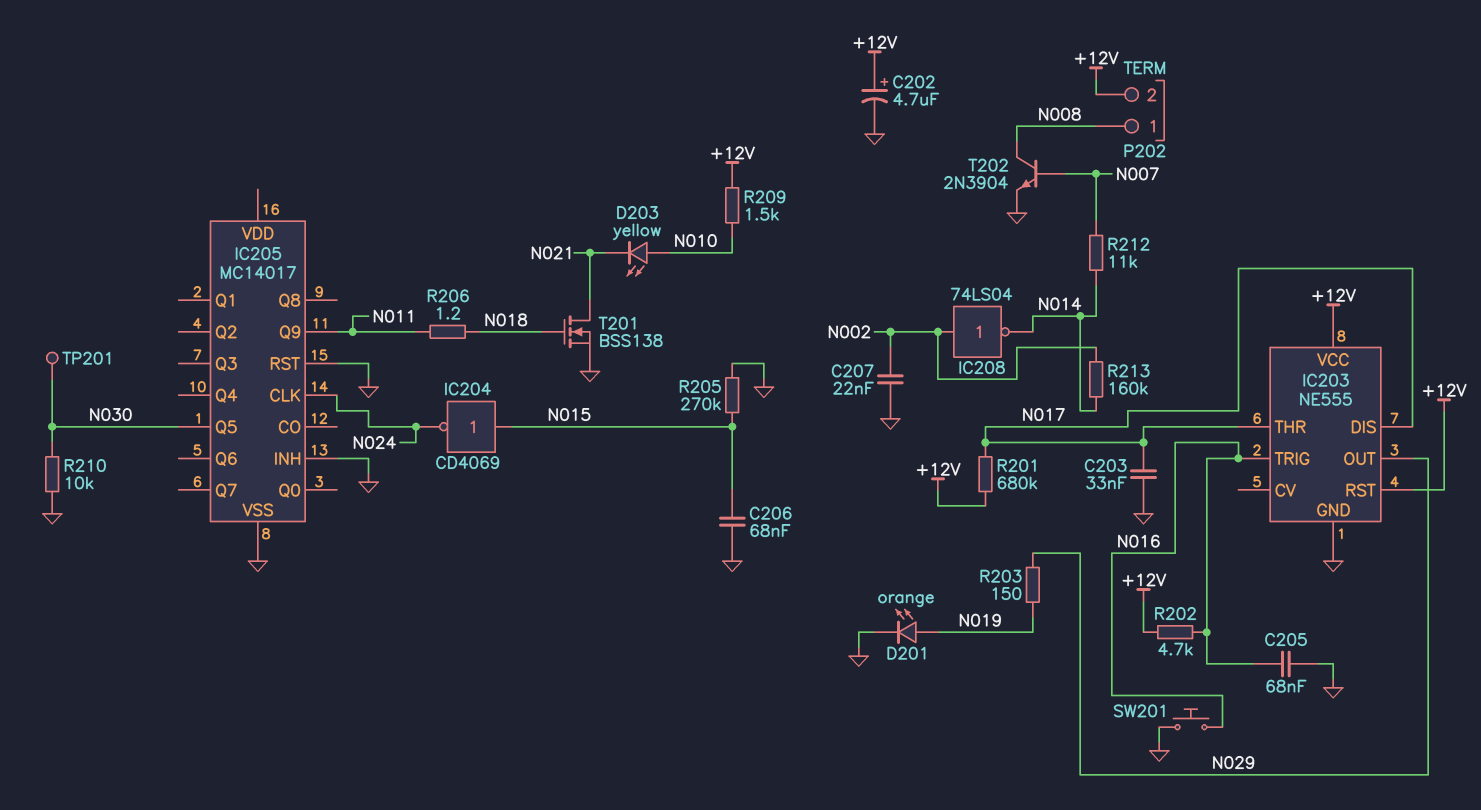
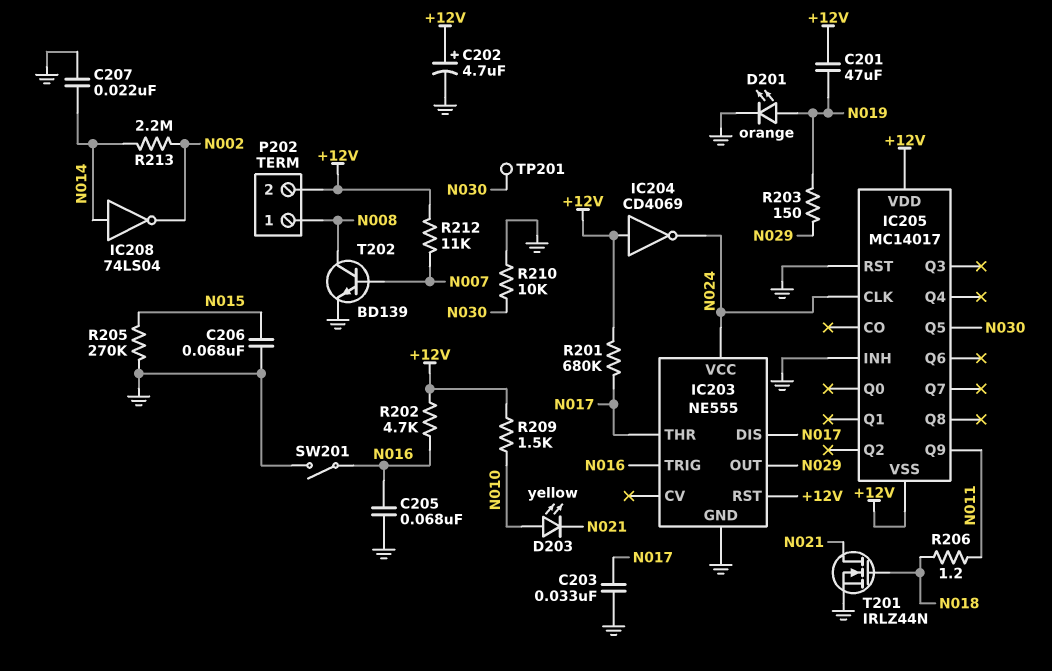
C201: none -> 47uF (+12V, N019)
C207: 22nF (GND, N002) -> 22nF (GND, N014)
IC203 pin VCC: +12V -> N024
IC204: NOT CD4069 (in N015, out N024) -> NOT CD4069 (in +12V, out N024)
IC205 pin VDD: none -> +12V
IC205 pin VSS: GND -> +12V
IC208: NOT 74LS04 (in N002, out N014) -> NOT 74LS04 (in N014, out N002)
R212: 11k (N007, N014) -> 11k (+12V, N007)
R213: 160k (N002, N014) -> 2.2M (N002, N014)
SW201: button (GND, N016) -> switch (GND, N016)
T201: NMOS BSS138 (G N018, D N021, S GND) -> NMOS IRLZ44N (G N018, D N021, S GND)
T202: NPN 2N3904 (B N007, C N008, E GND) -> NPN BD139 (B N007, C N008, E GND)

